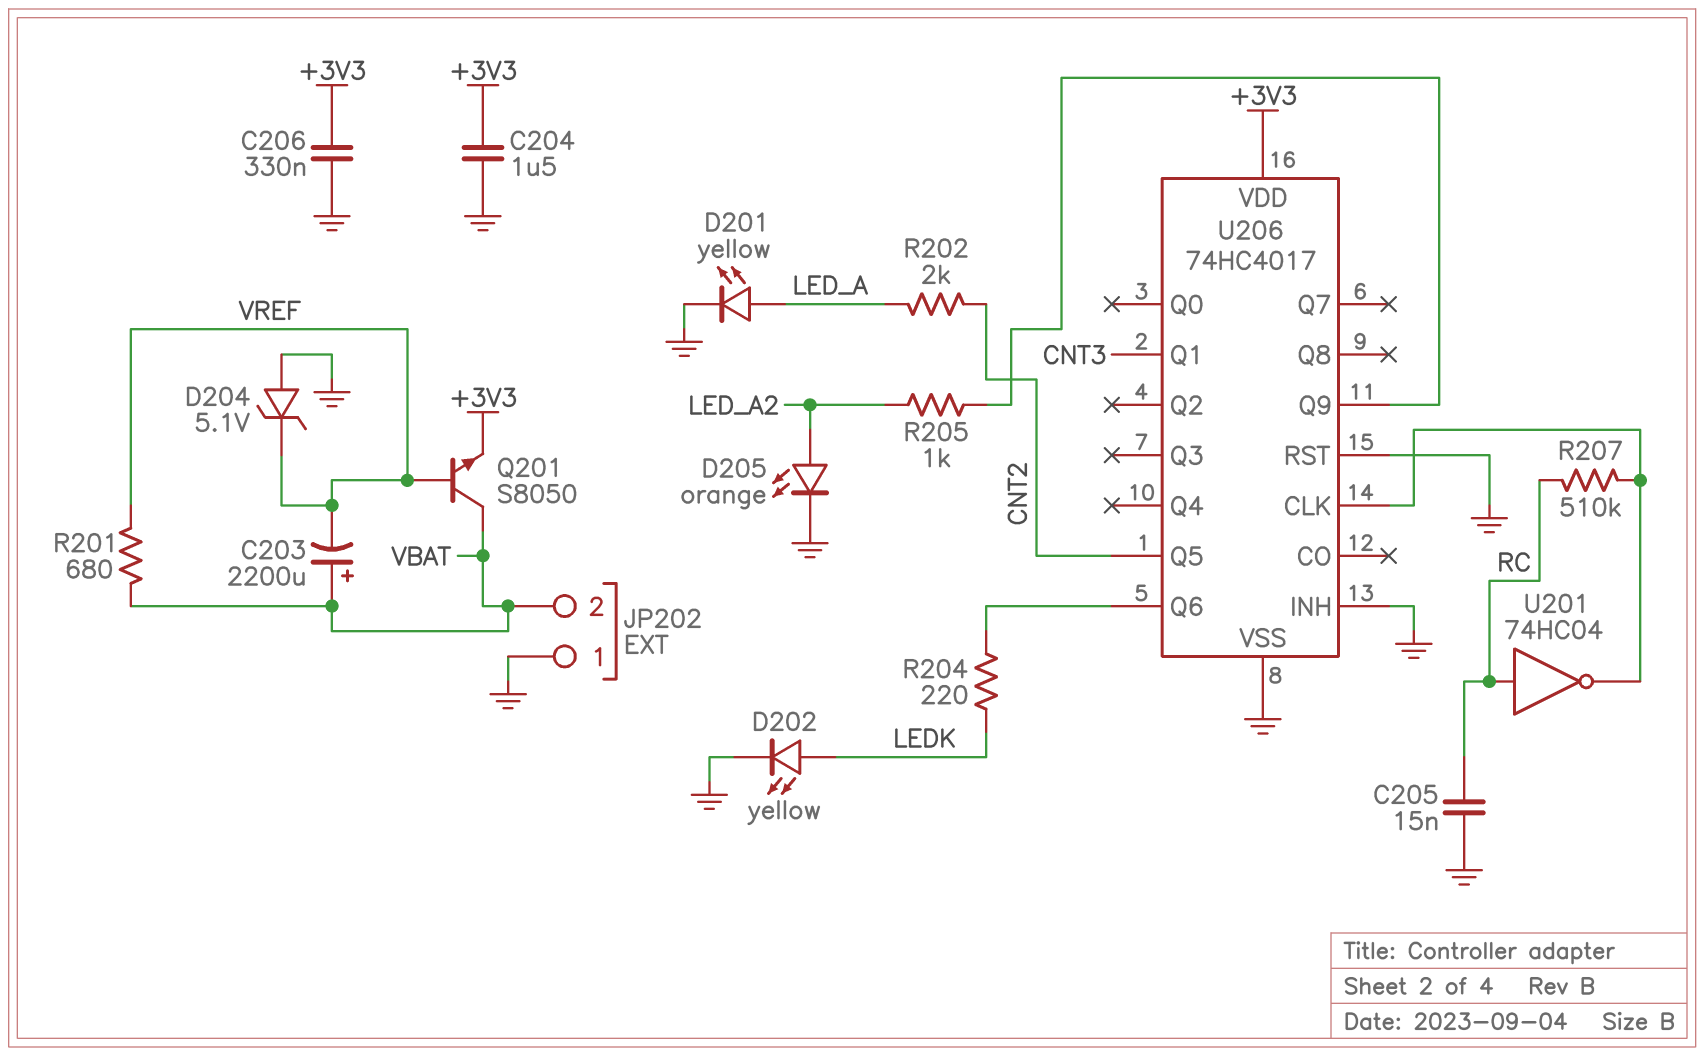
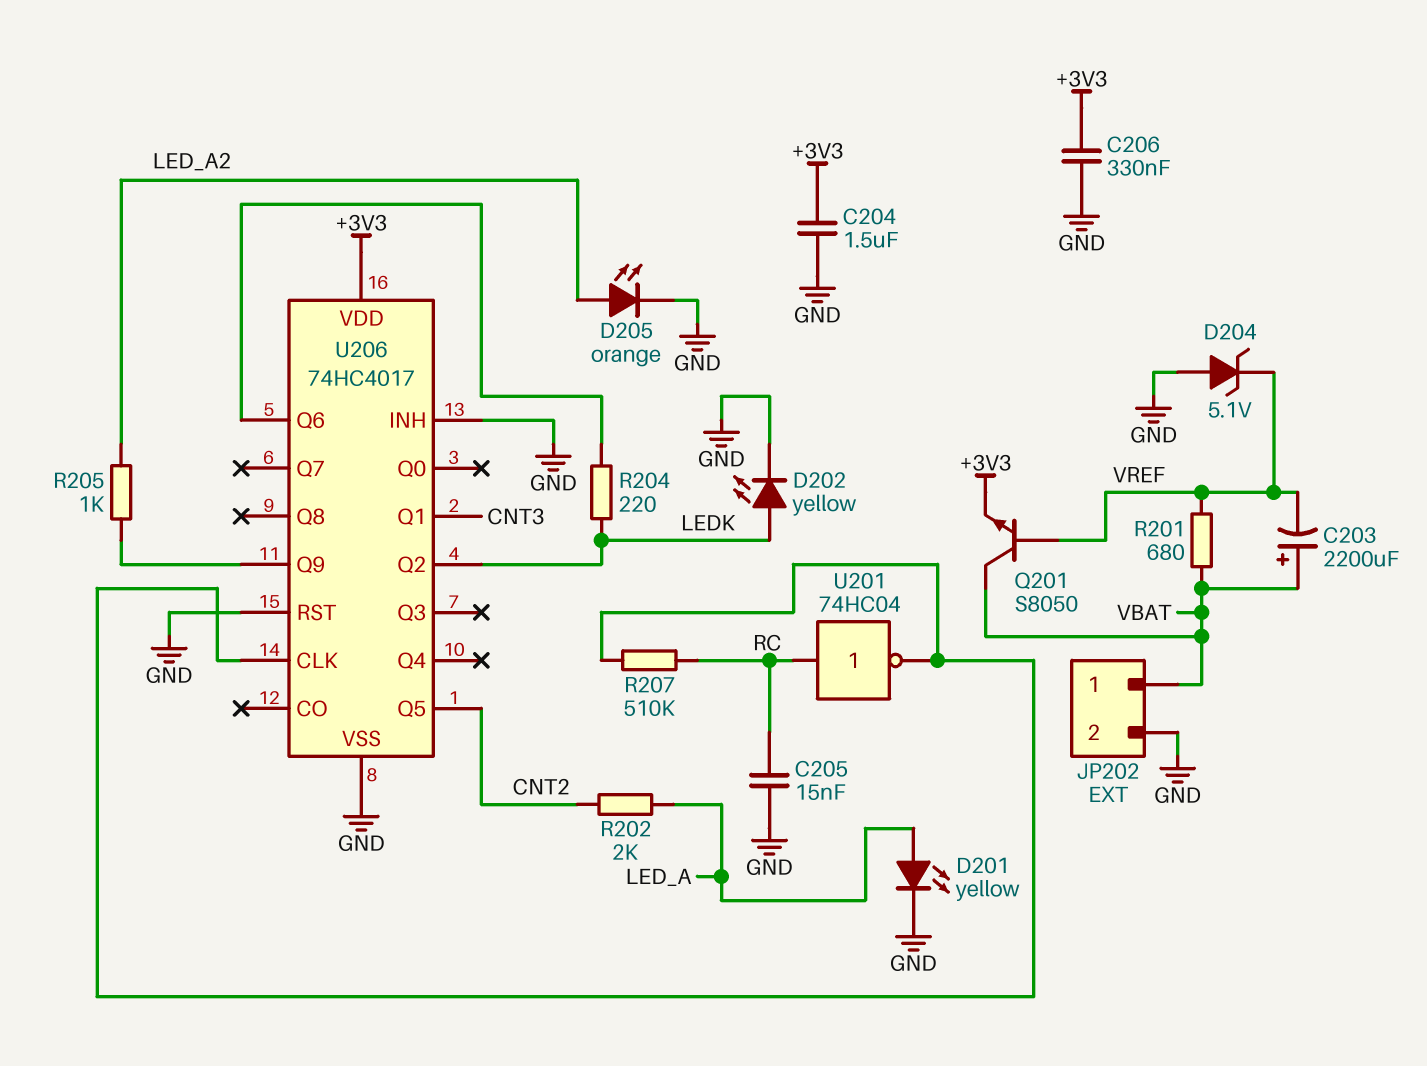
JP202 pin 1: GND -> VBAT
JP202 pin 2: VBAT -> GND
U206 pin Q2: none -> LEDK

